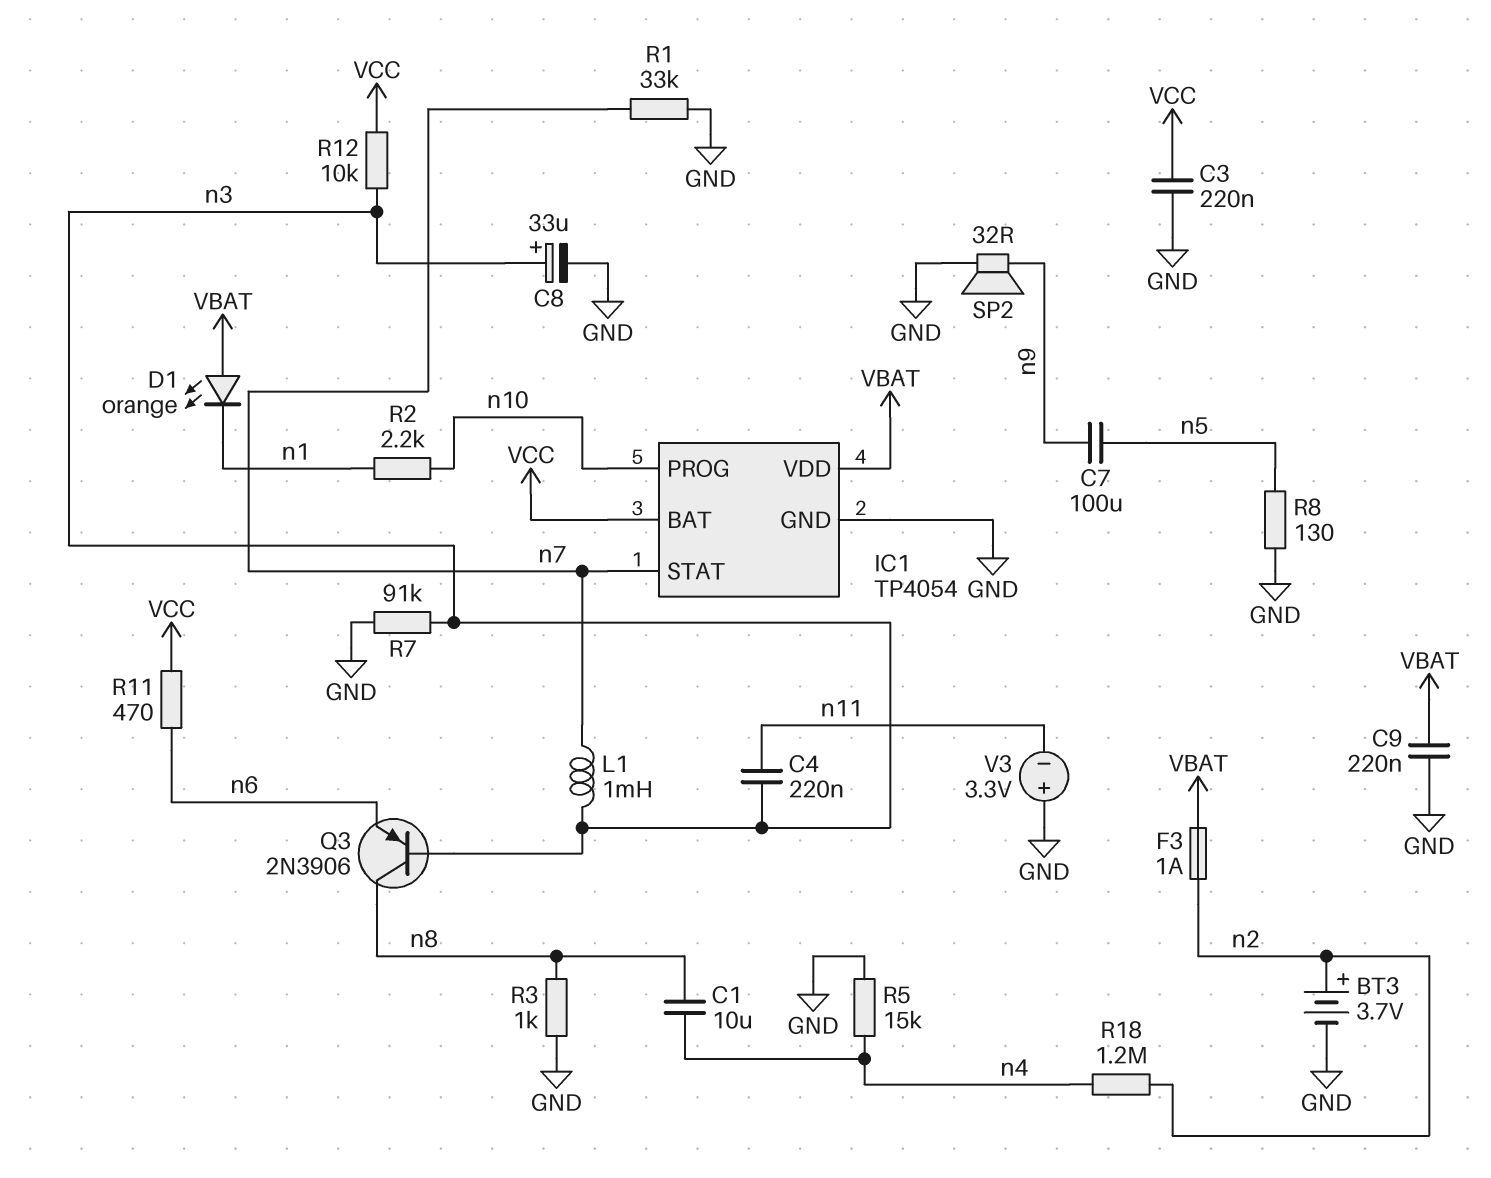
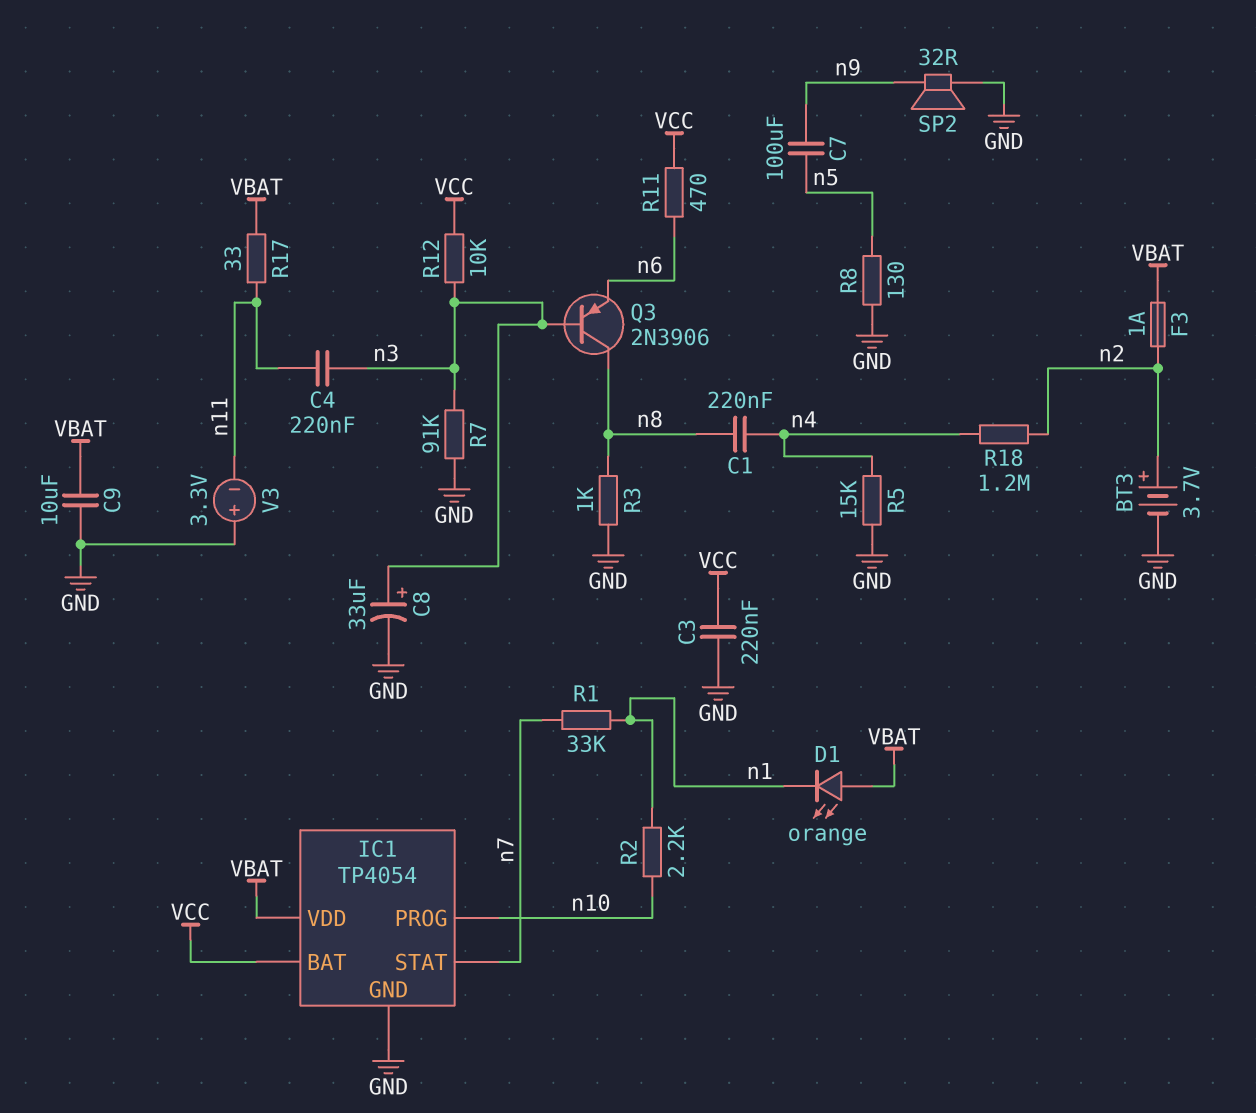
C1: 10uF (n4, n8) -> 220nF (n4, n8)
C9: 220nF (GND, VBAT) -> 10uF (GND, VBAT)
L1: 1mH (n3, n7) -> none
R1: 33k (GND, n7) -> 33k (n1, n7)
R17: none -> 33 (VBAT, n11)

